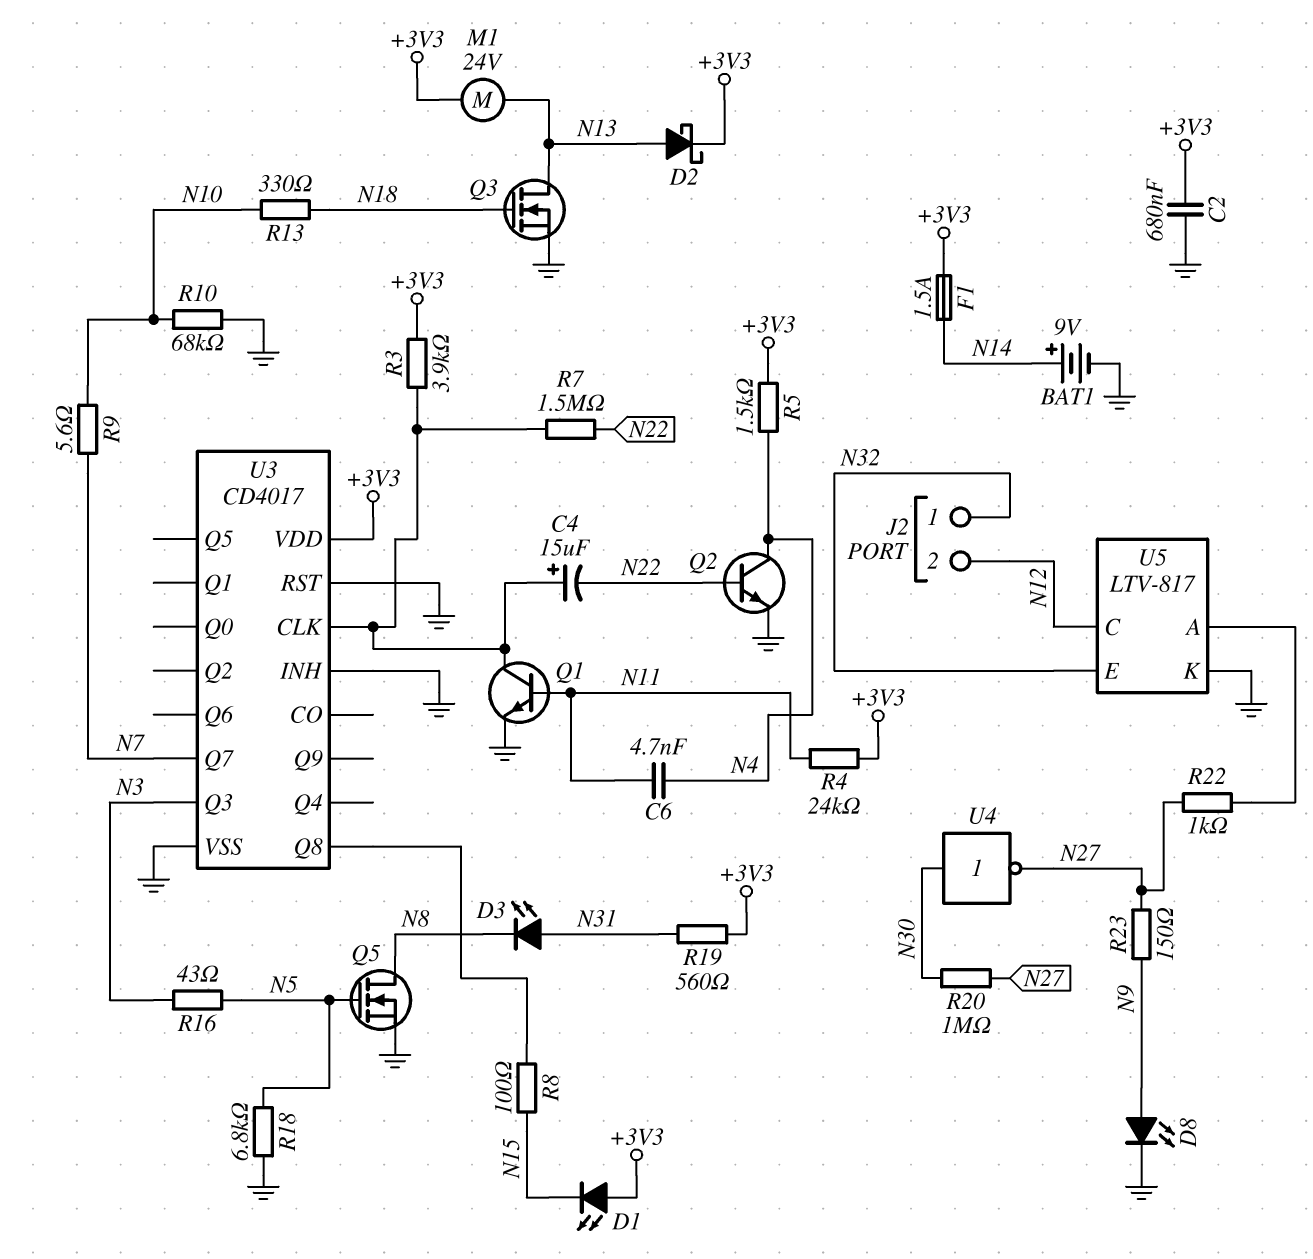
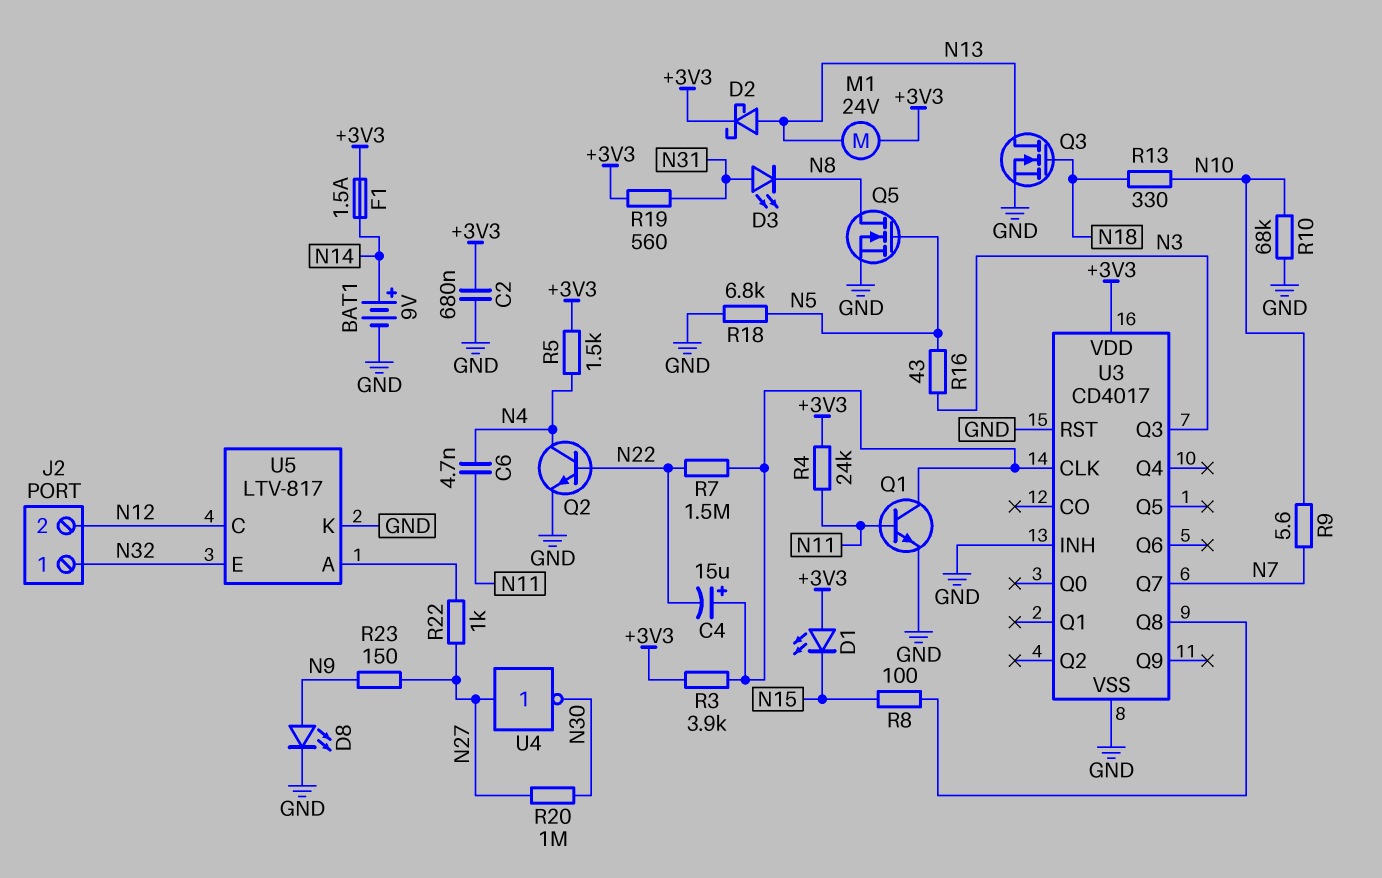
U4: NOT (in N30, out N27) -> NOT (in N27, out N30)

